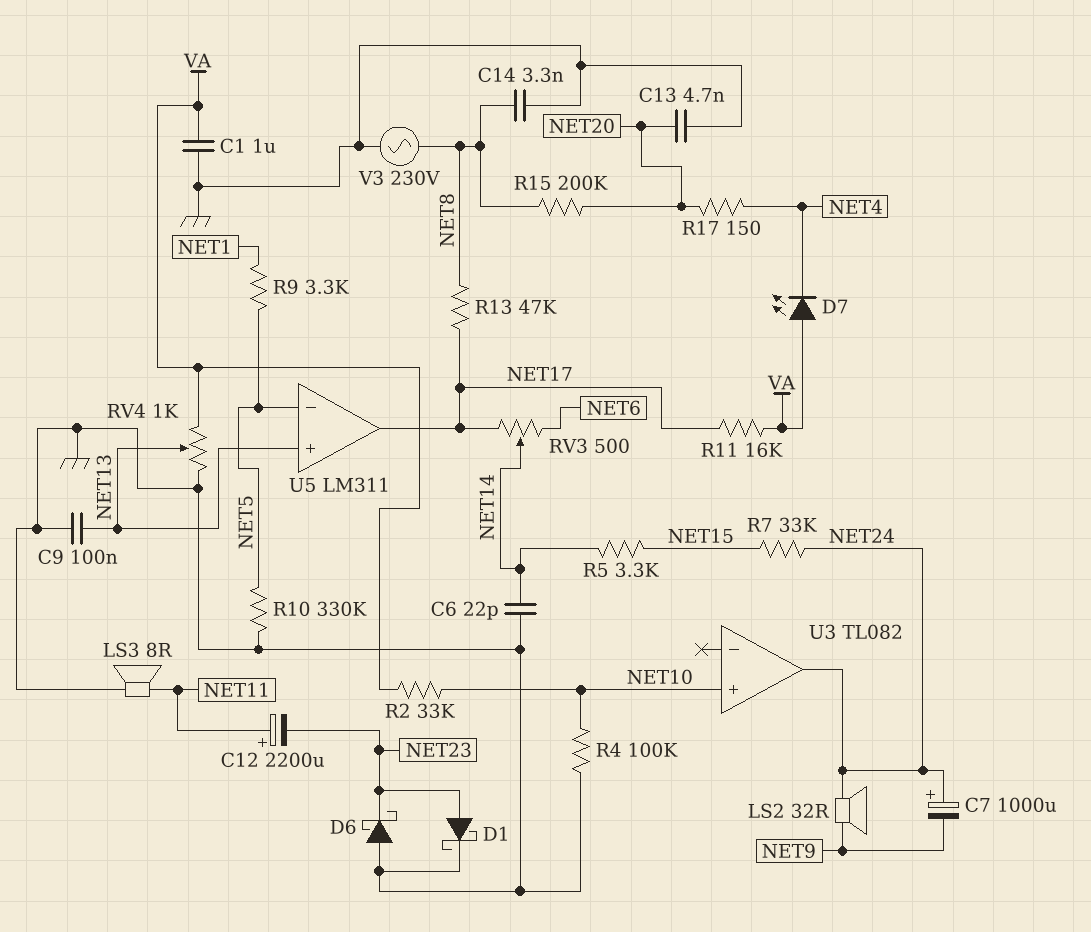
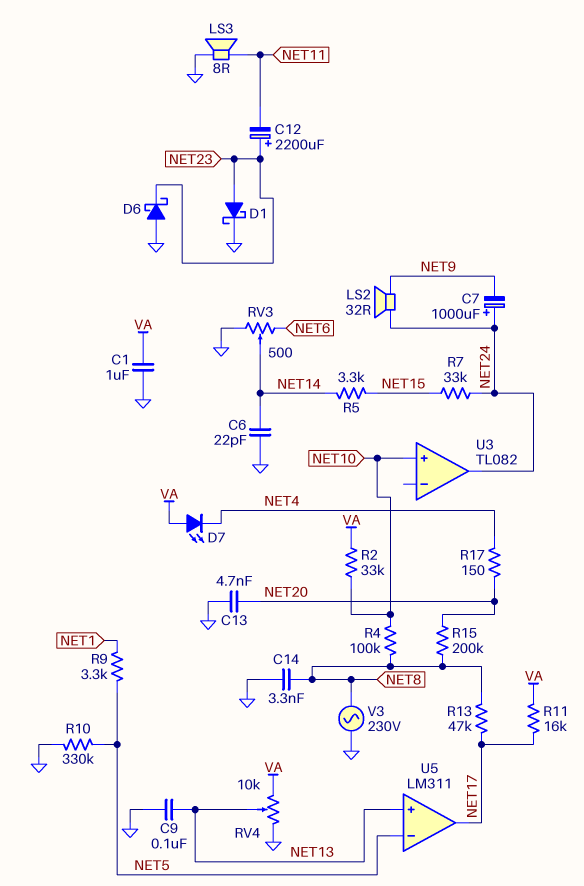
C12: 2200uF (plus NET11, minus NET23) -> 2200uF (plus NET23, minus NET11)
R4: 100k (GND, NET10) -> 100k (NET8, NET10)
RV3: 500 (NET6, NET17, wiper NET14) -> 500 (GND, NET6, wiper NET14)
RV4: 1k (GND, VA, wiper NET13) -> 10k (GND, VA, wiper NET13)

